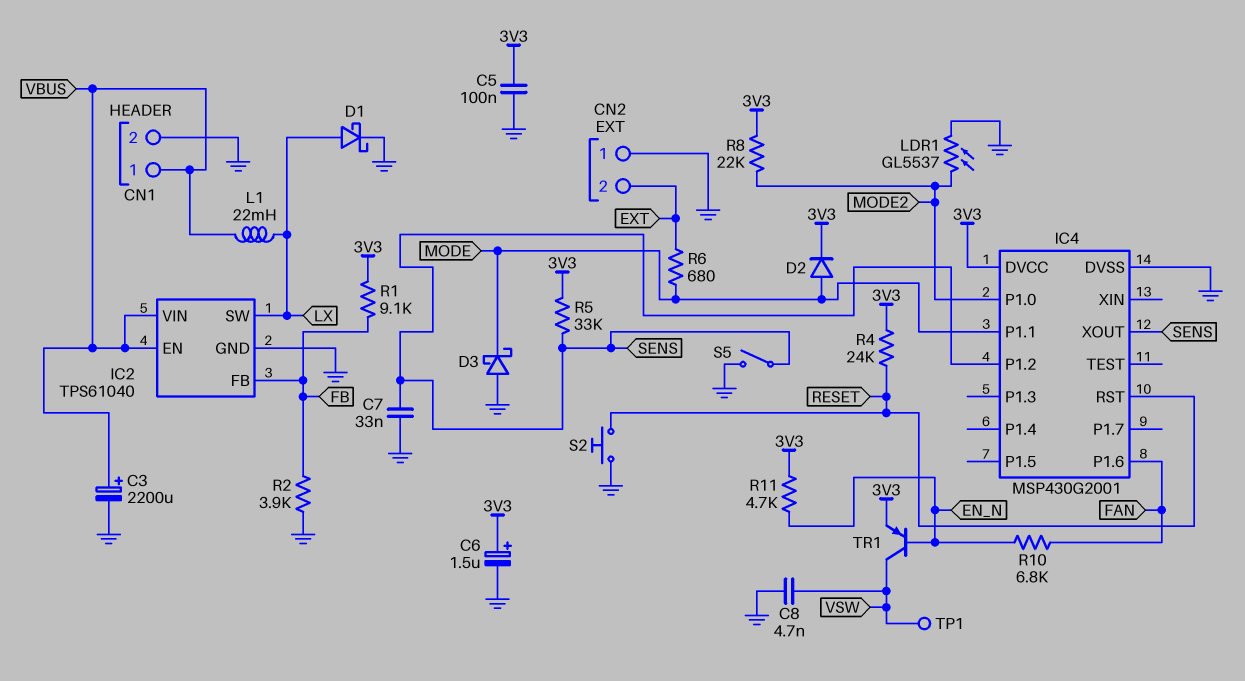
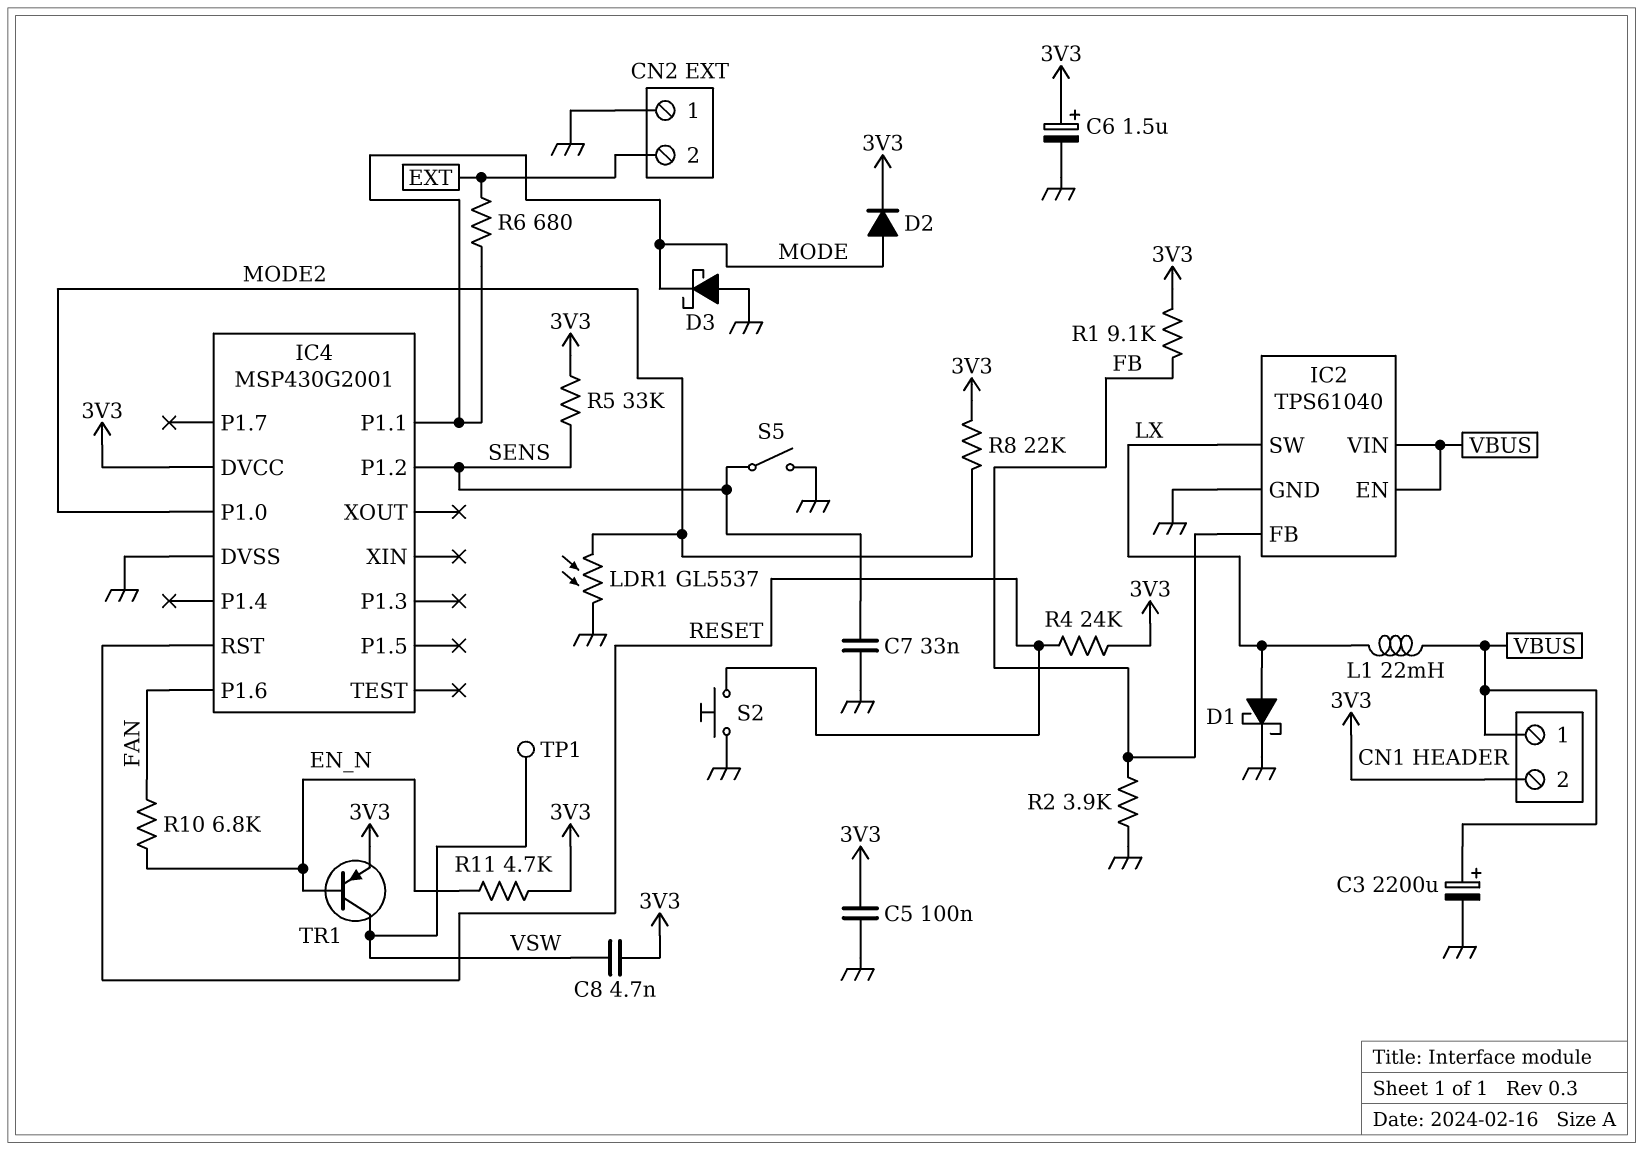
C8: 4.7nF (GND, VSW) -> 4.7nF (3V3, VSW)
CN1 pin 2: GND -> 3V3
IC4 pin XOUT: SENS -> none

